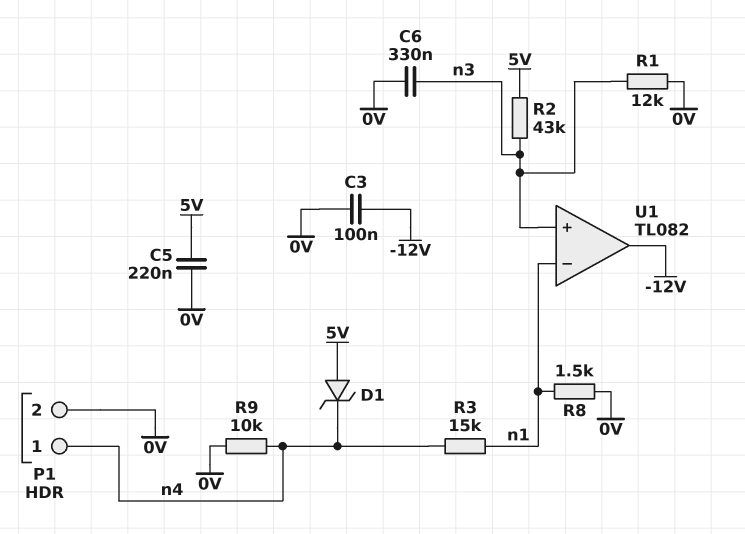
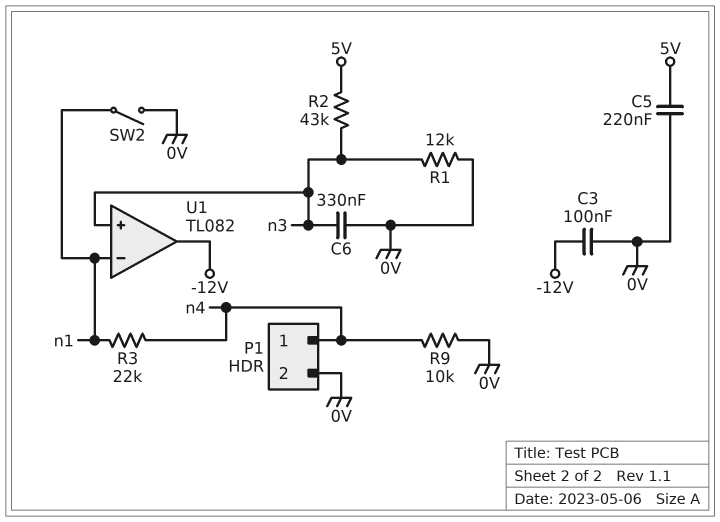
D1: zener (A 5V, K n4) -> none
R3: 15k (n1, n4) -> 22k (n1, n4)
R8: 1.5k (0V, n1) -> none
SW2: none -> switch (0V, n1)

